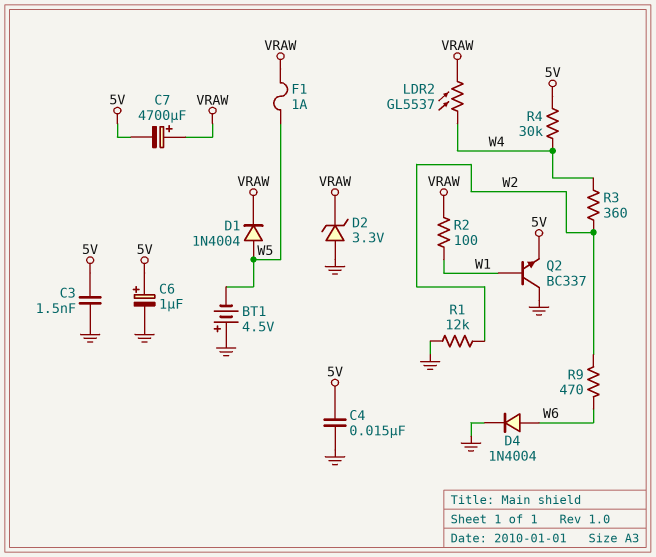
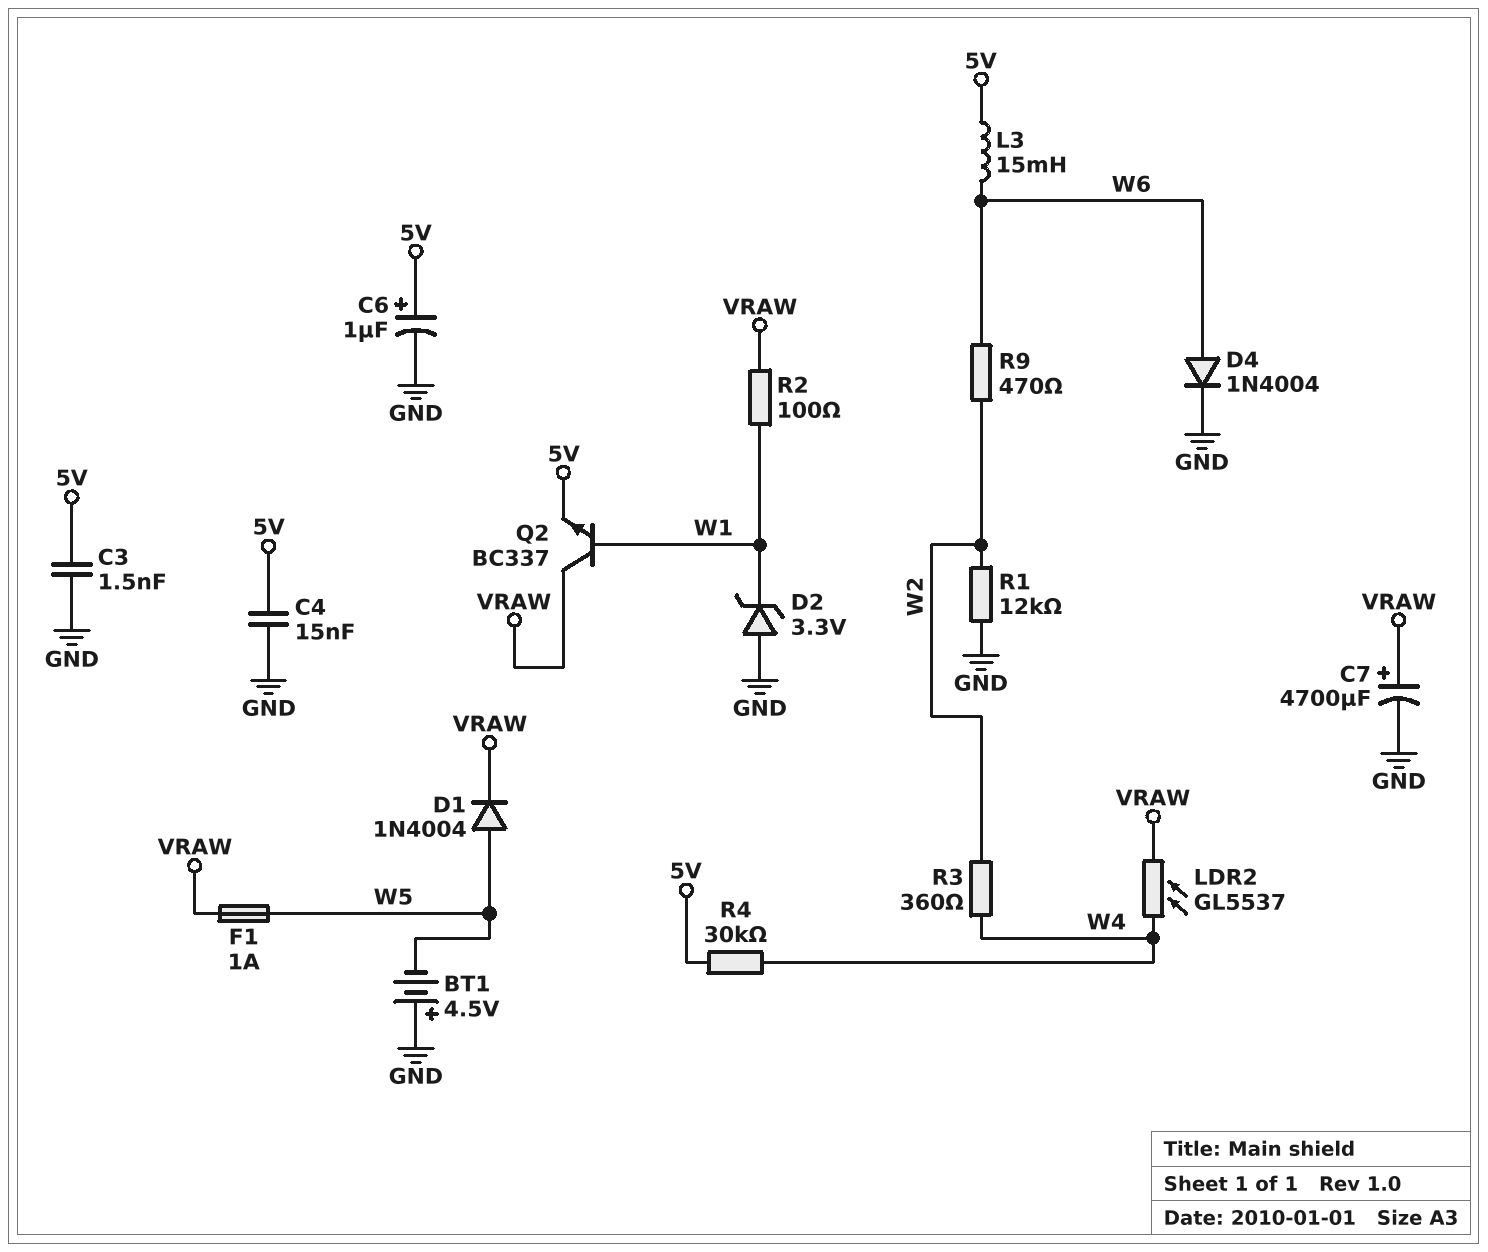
C7: 4700uF (plus VRAW, minus 5V) -> 4700uF (plus VRAW, minus GND)
D2: zener 3.3V (A GND, K VRAW) -> zener 3.3V (A GND, K W1)
L3: none -> 15mH (5V, W6)
Q2: NPN BC337 (B W1, C GND, E 5V) -> NPN BC337 (B W1, C VRAW, E 5V)

